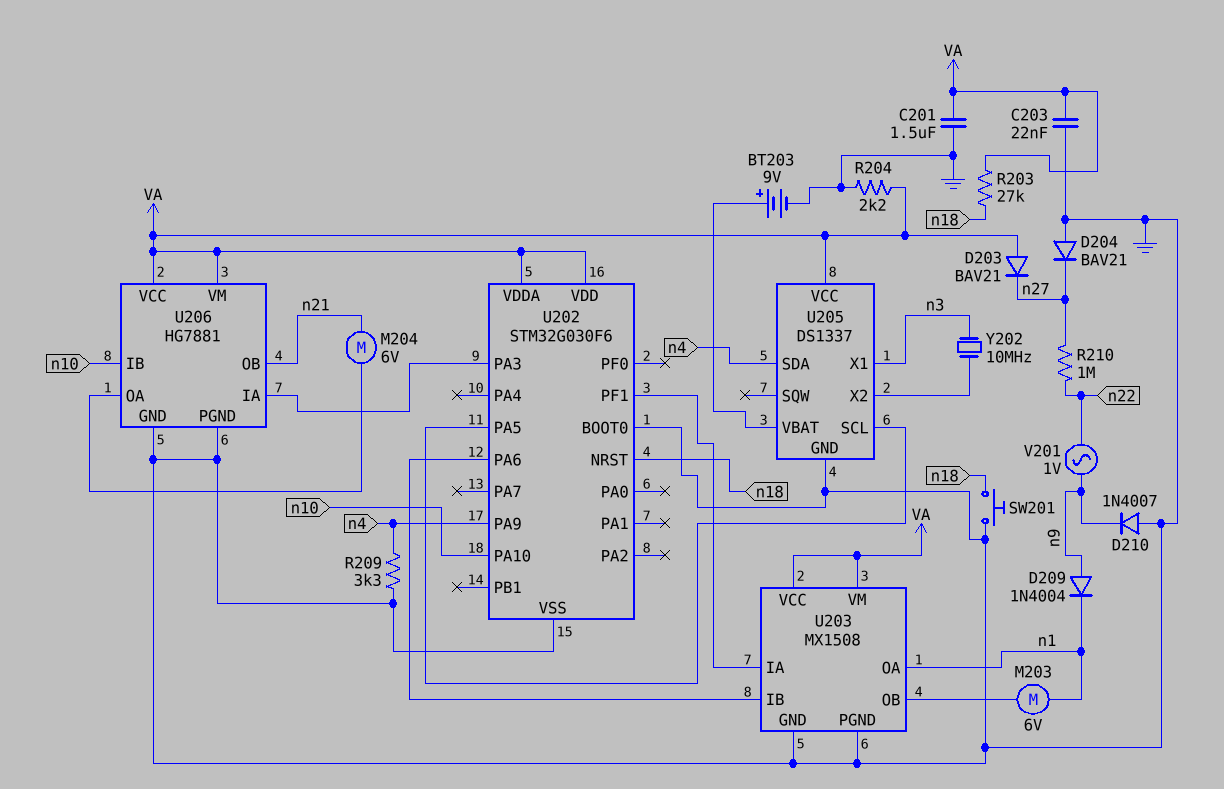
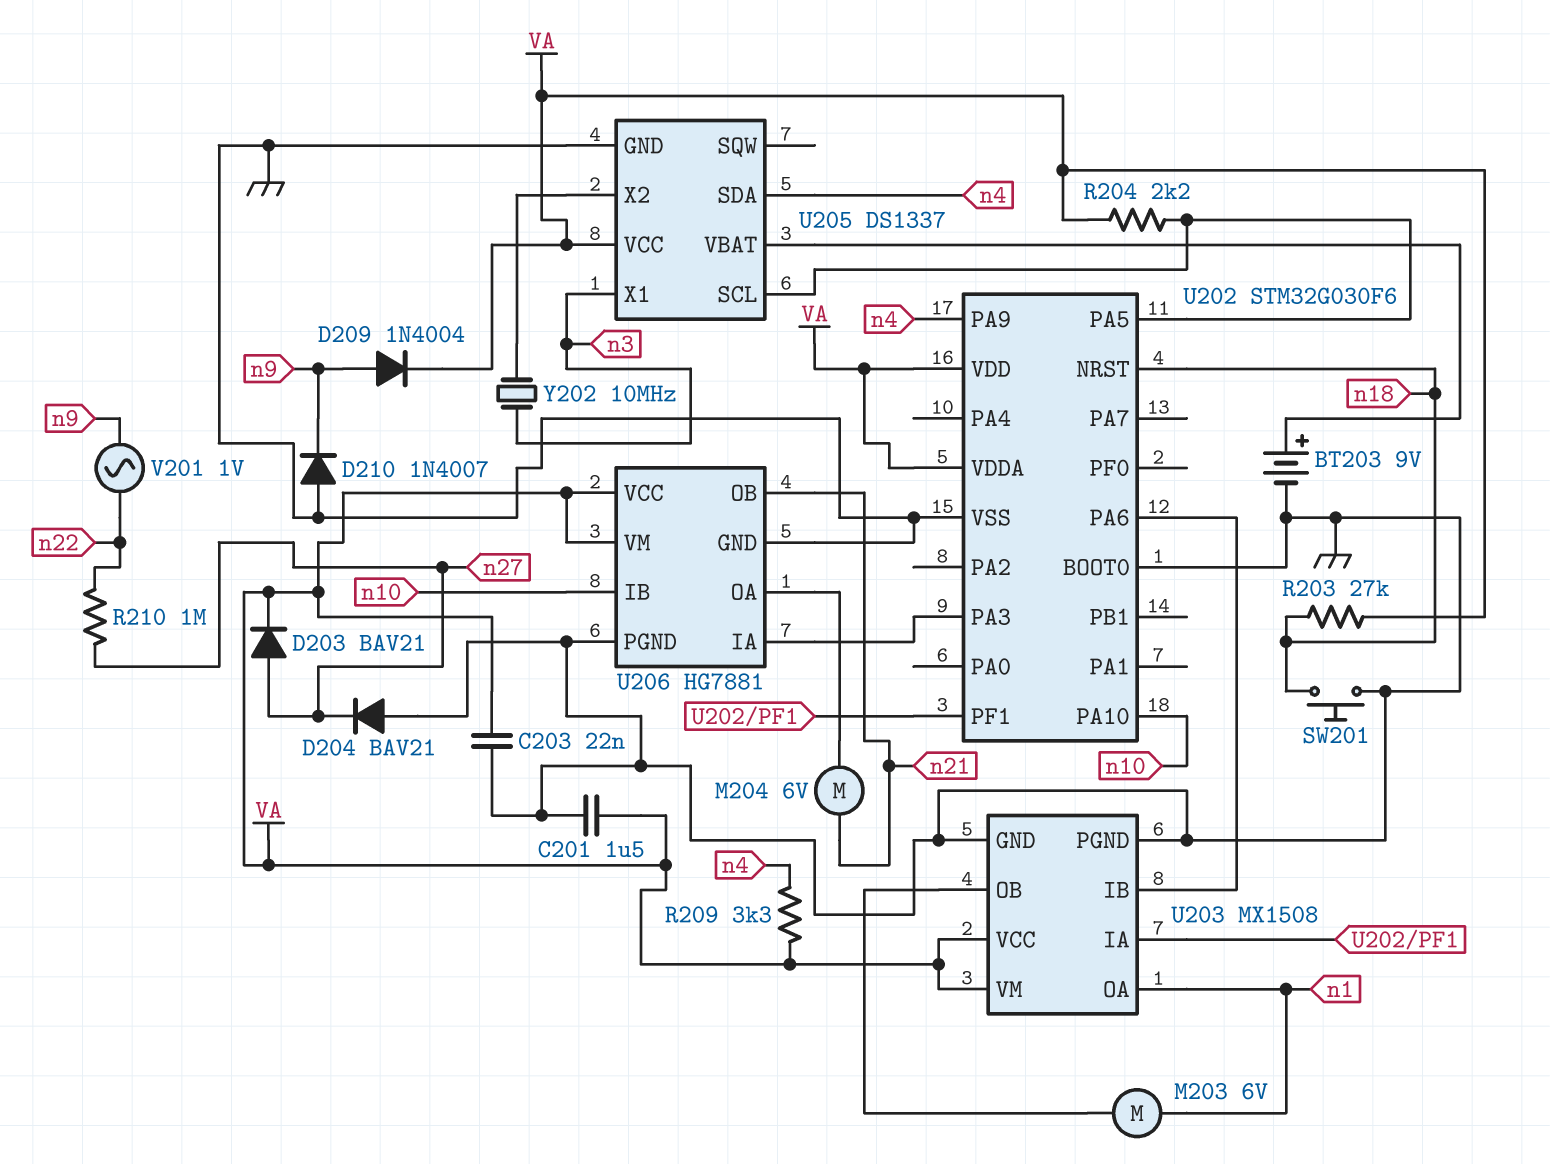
D203: diode BAV21 (A VA, K n27) -> diode BAV21 (A n27, K VA)
D209: diode 1N4004 (A n9, K n1) -> diode 1N4004 (A n9, K VA)
R204: 2.2k (GND, VA) -> 2.2k (U202/PA5, VA)
R209: 3.3k (GND, n4) -> 3.3k (VA, n4)

